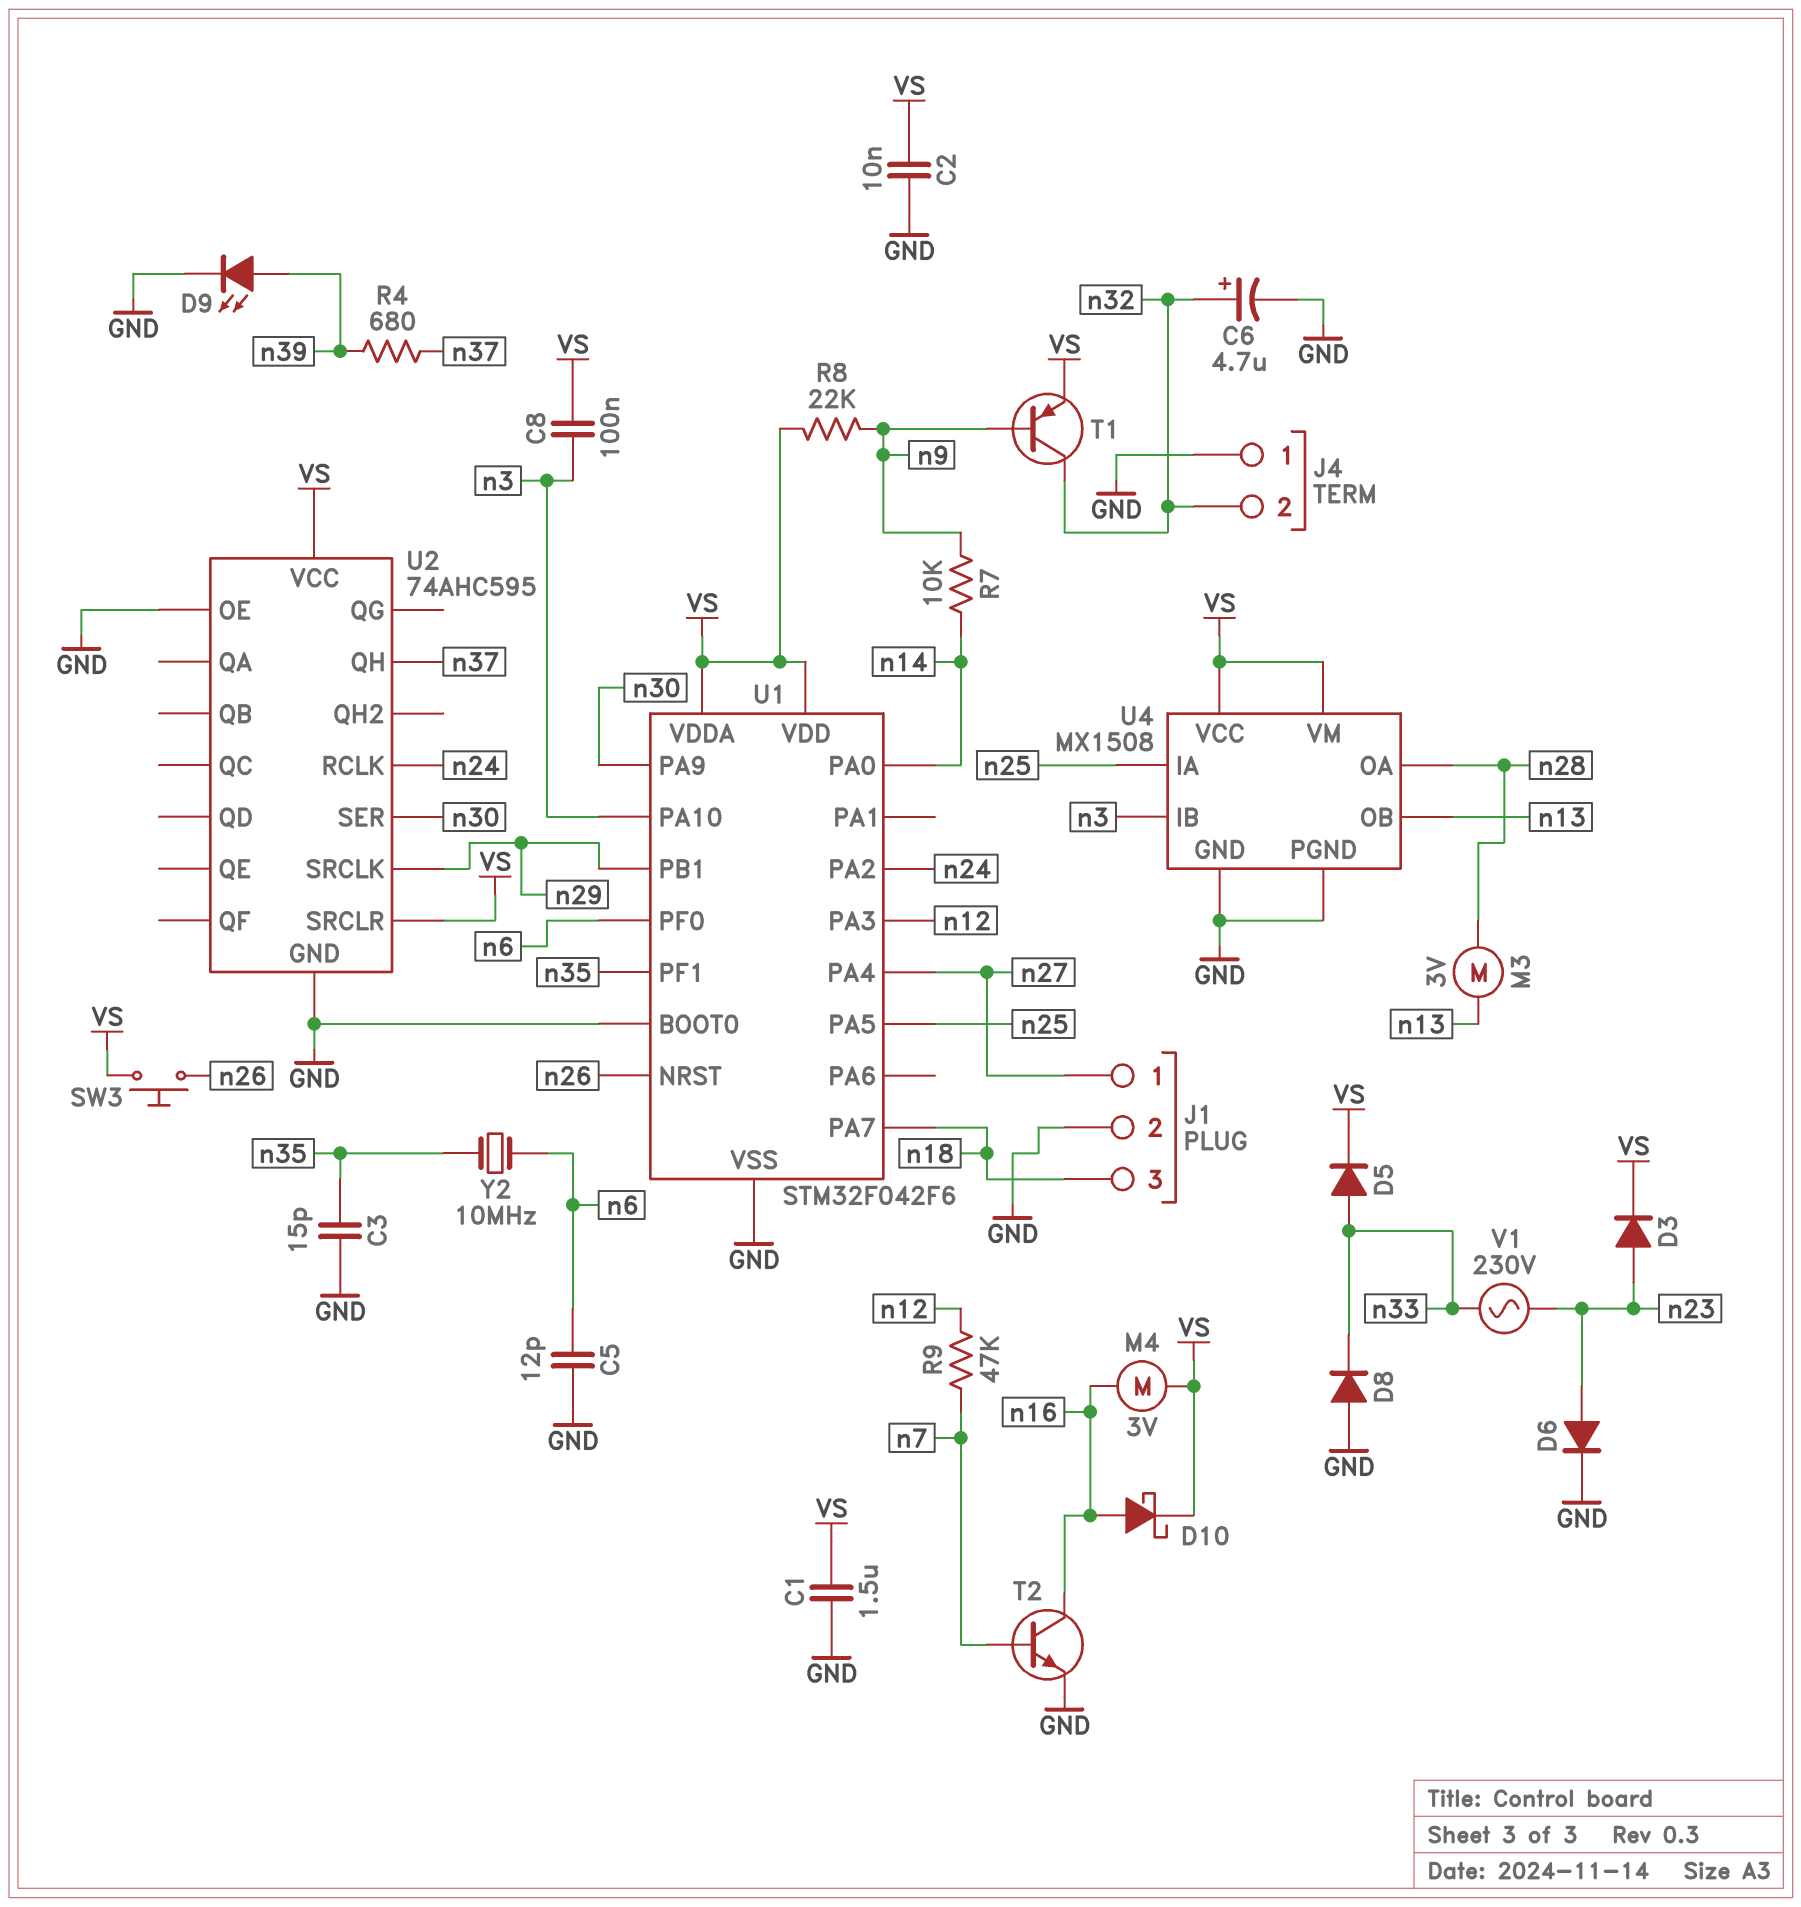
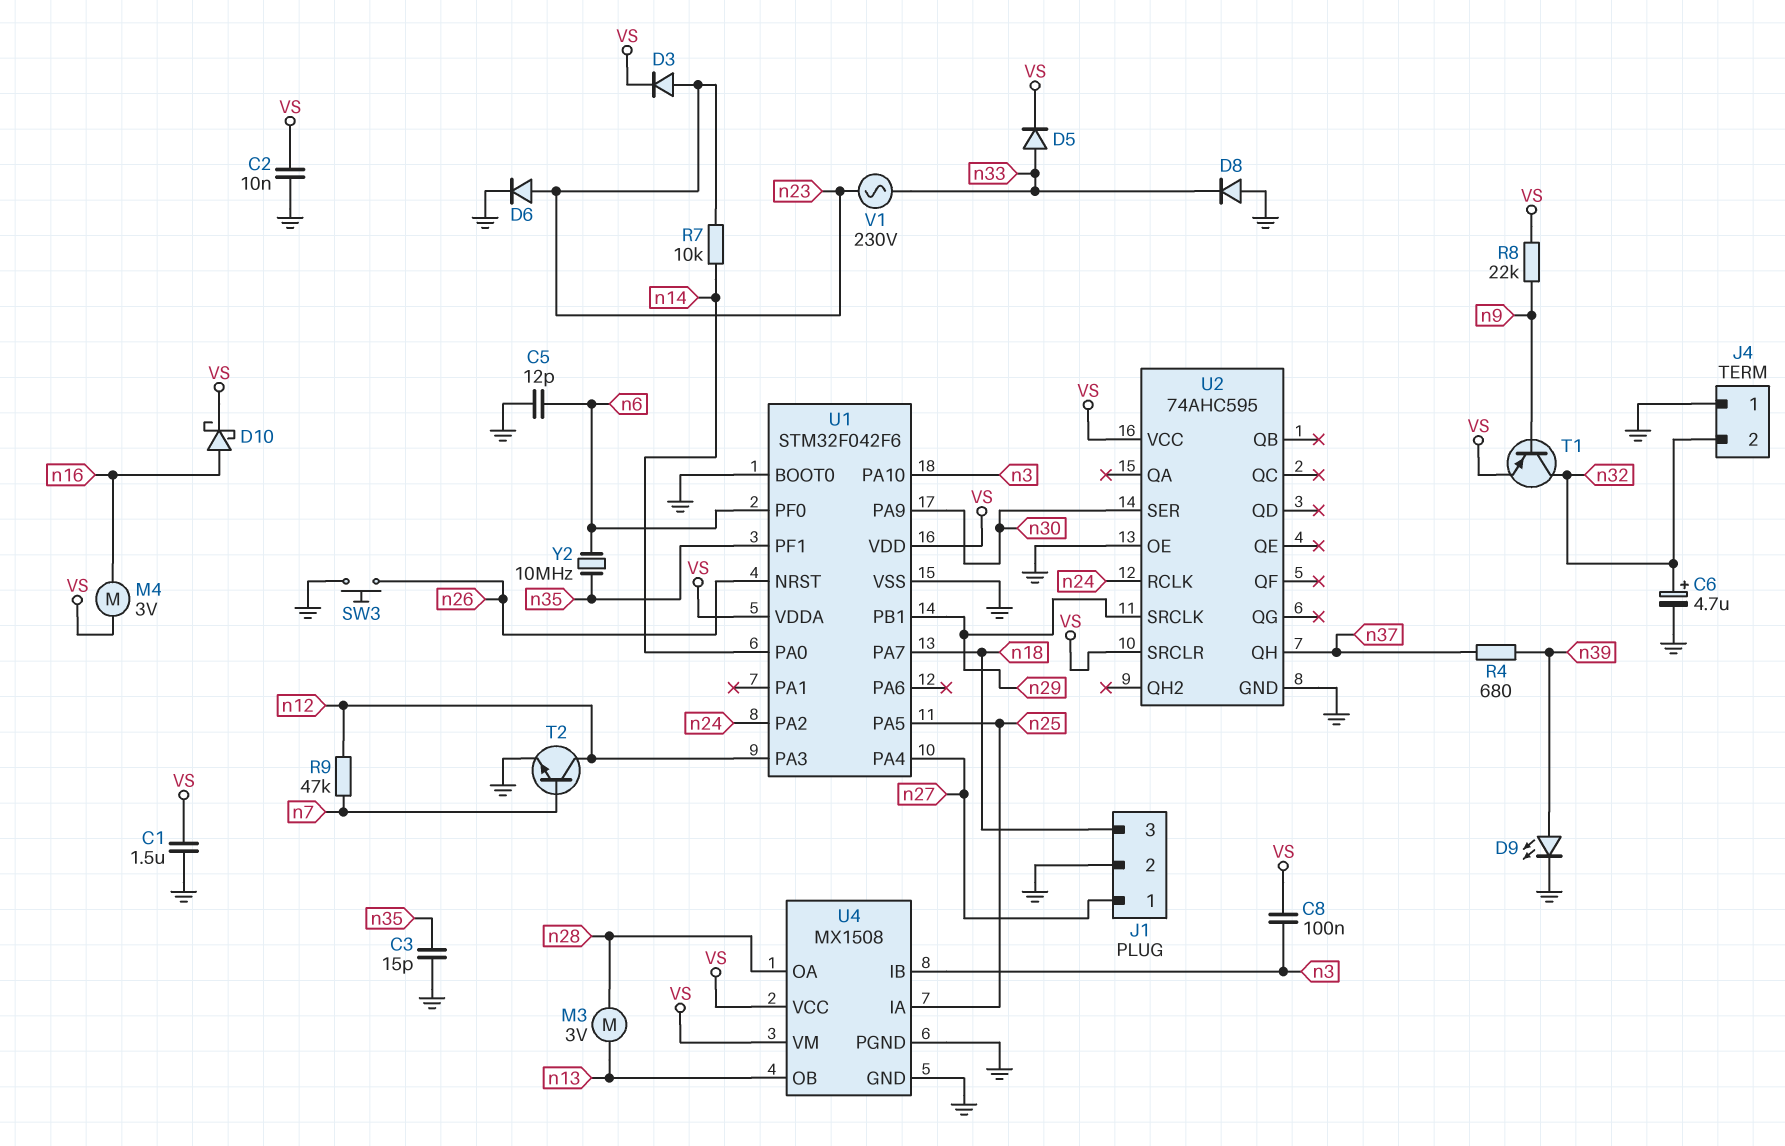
R7: 10k (n9, n14) -> 10k (n14, n23)
SW3: button (VS, n26) -> button (GND, n26)
T2: NPN (B n7, C n16, E GND) -> NPN (B n7, C n12, E GND)

